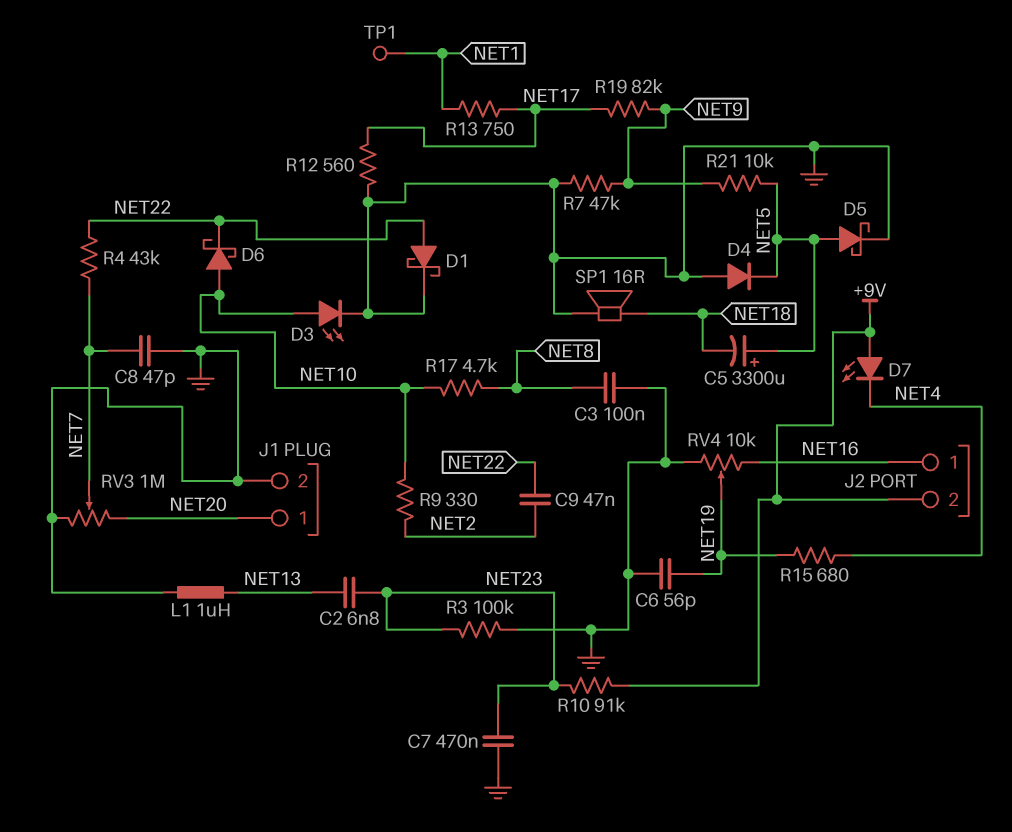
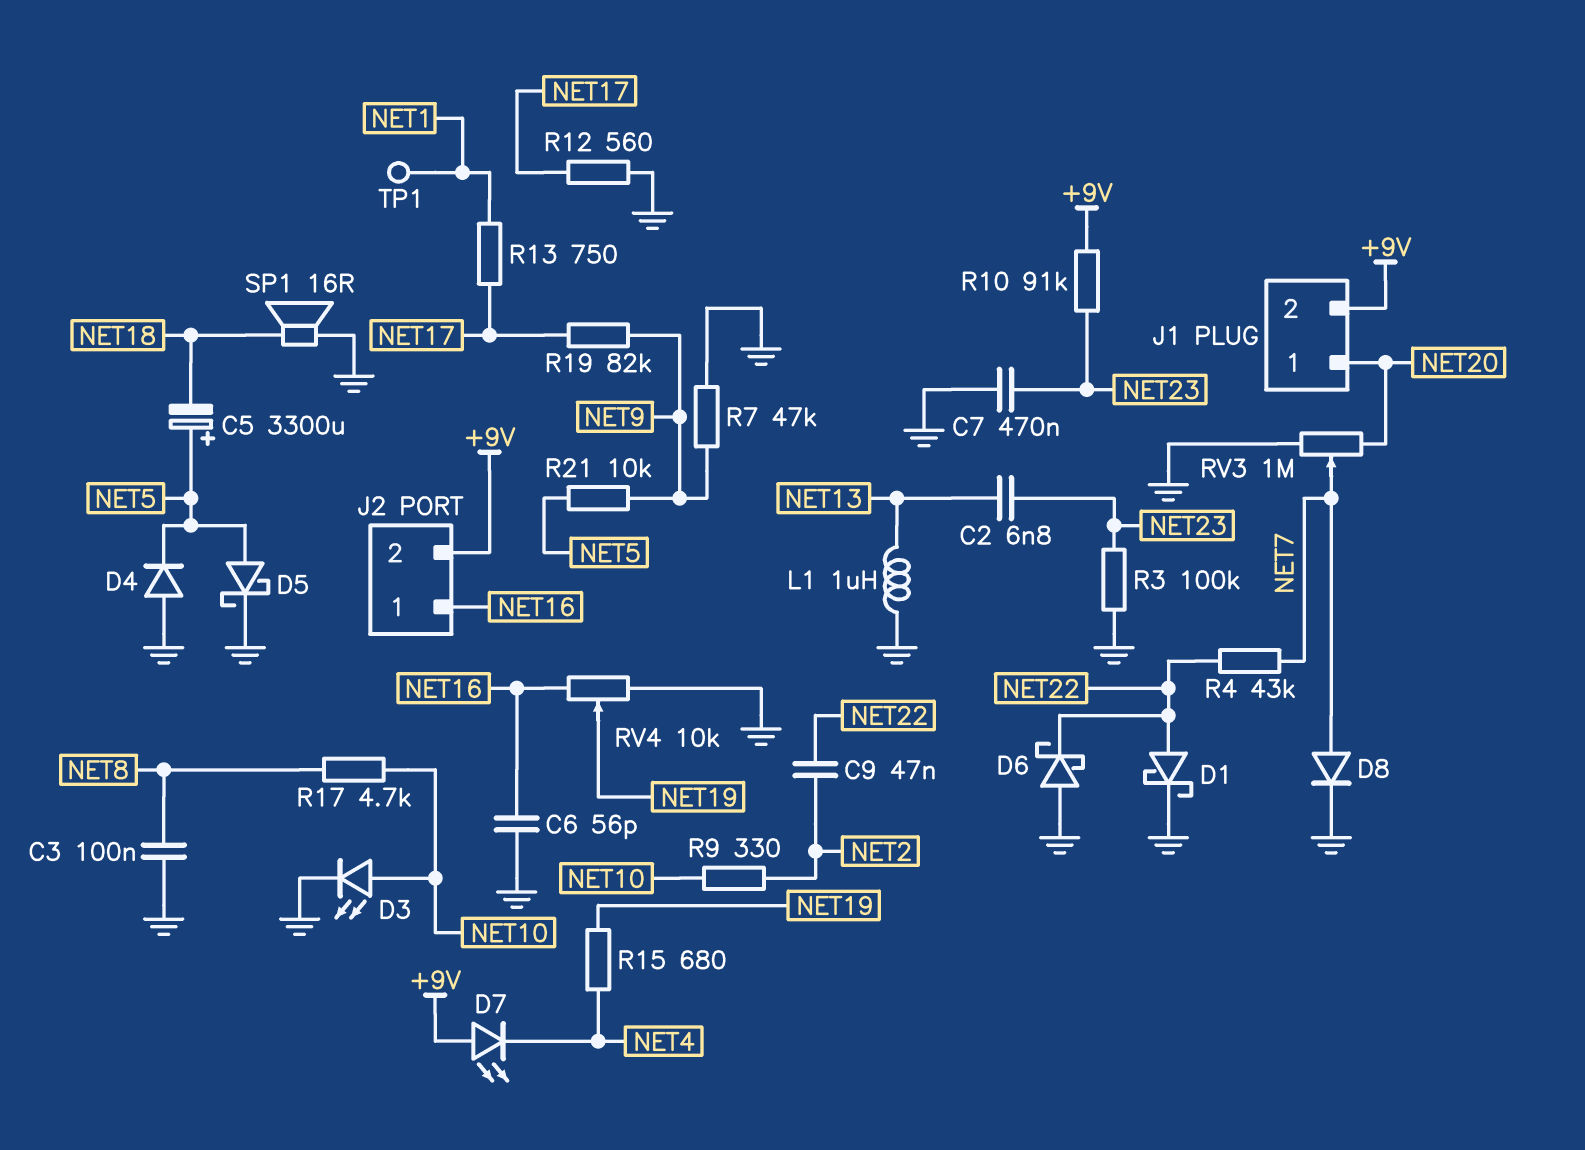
C6: 56pF (GND, NET19) -> 56pF (GND, NET16)
C8: 47pF (GND, NET7) -> none
D6: schottky (A NET10, K NET22) -> schottky (A GND, K NET22)
D8: none -> diode (A NET7, K GND)
J1 pin 2: GND -> +9V

